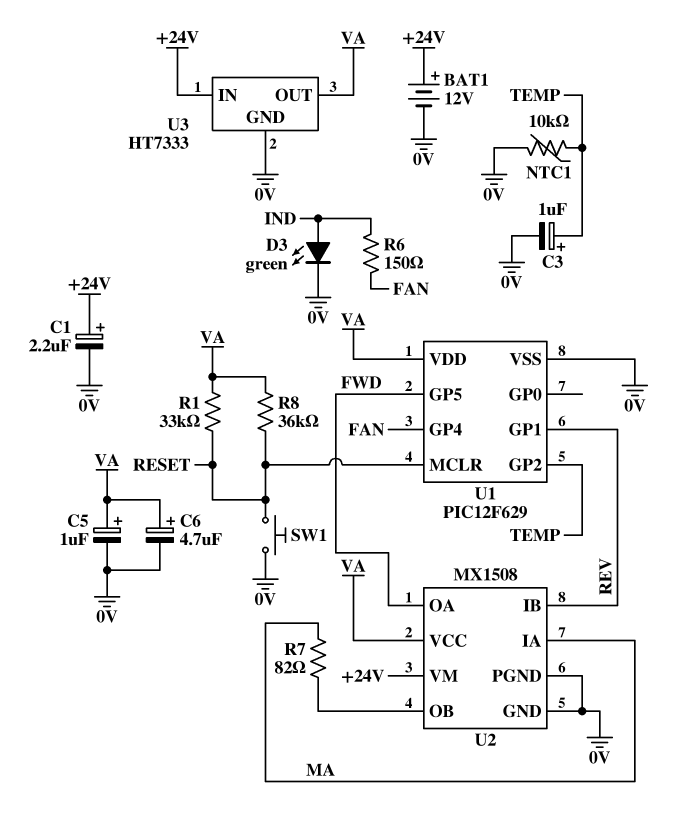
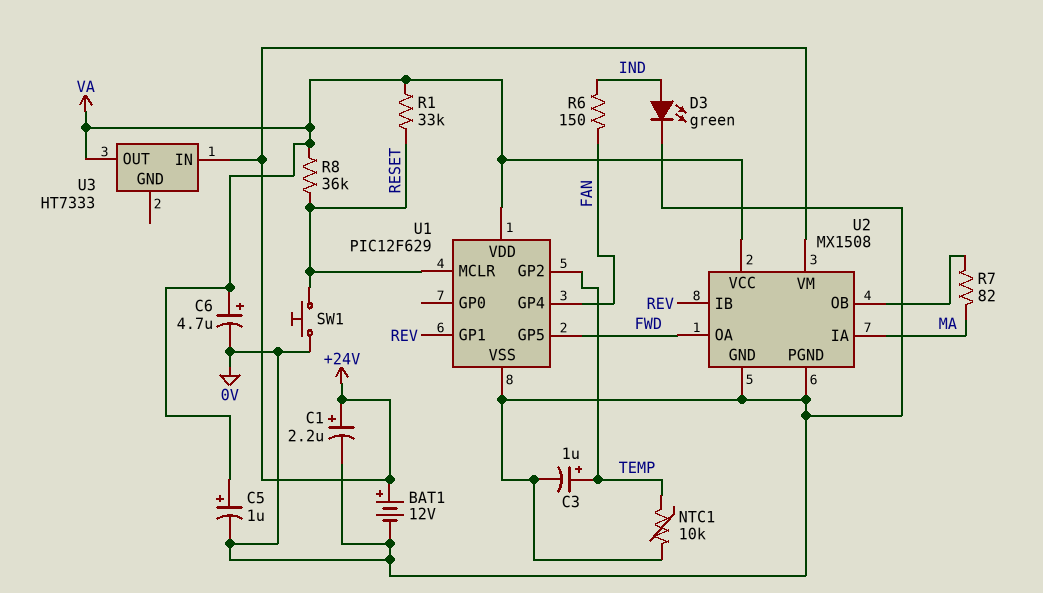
U3 pin GND: 0V -> none

